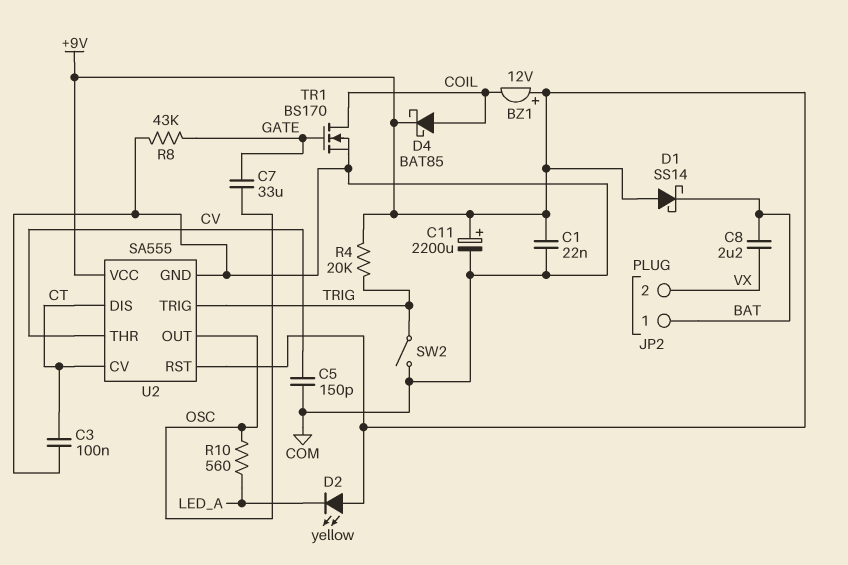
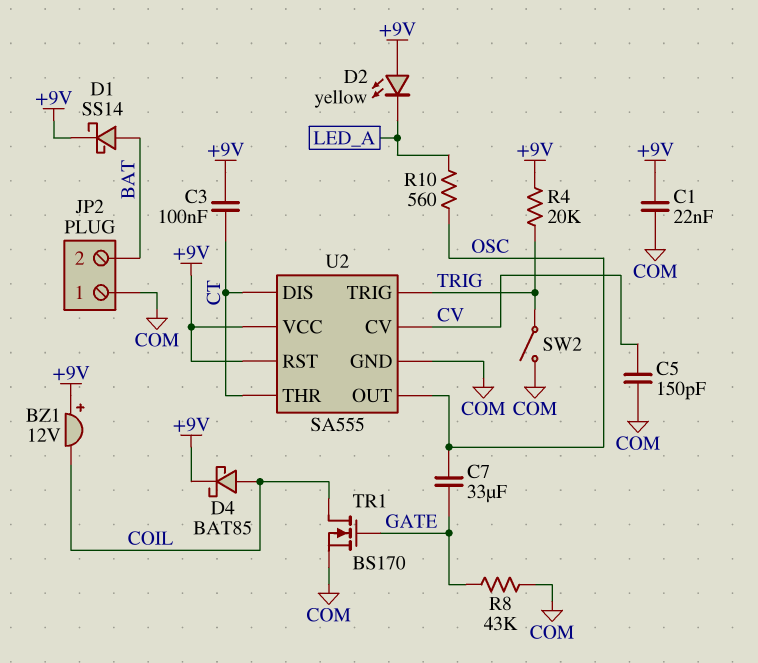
C3: 100nF (COM, CT) -> 100nF (+9V, CT)
C8: 2.2uF (BAT, VX) -> none
C11: 2200uF (plus +9V, minus COM) -> none
D1: schottky SS14 (A +9V, K BAT) -> schottky SS14 (A BAT, K +9V)
JP2 pin 1: BAT -> COM
JP2 pin 2: VX -> BAT
U2 pin CV: CT -> CV
U2 pin THR: CV -> CT

